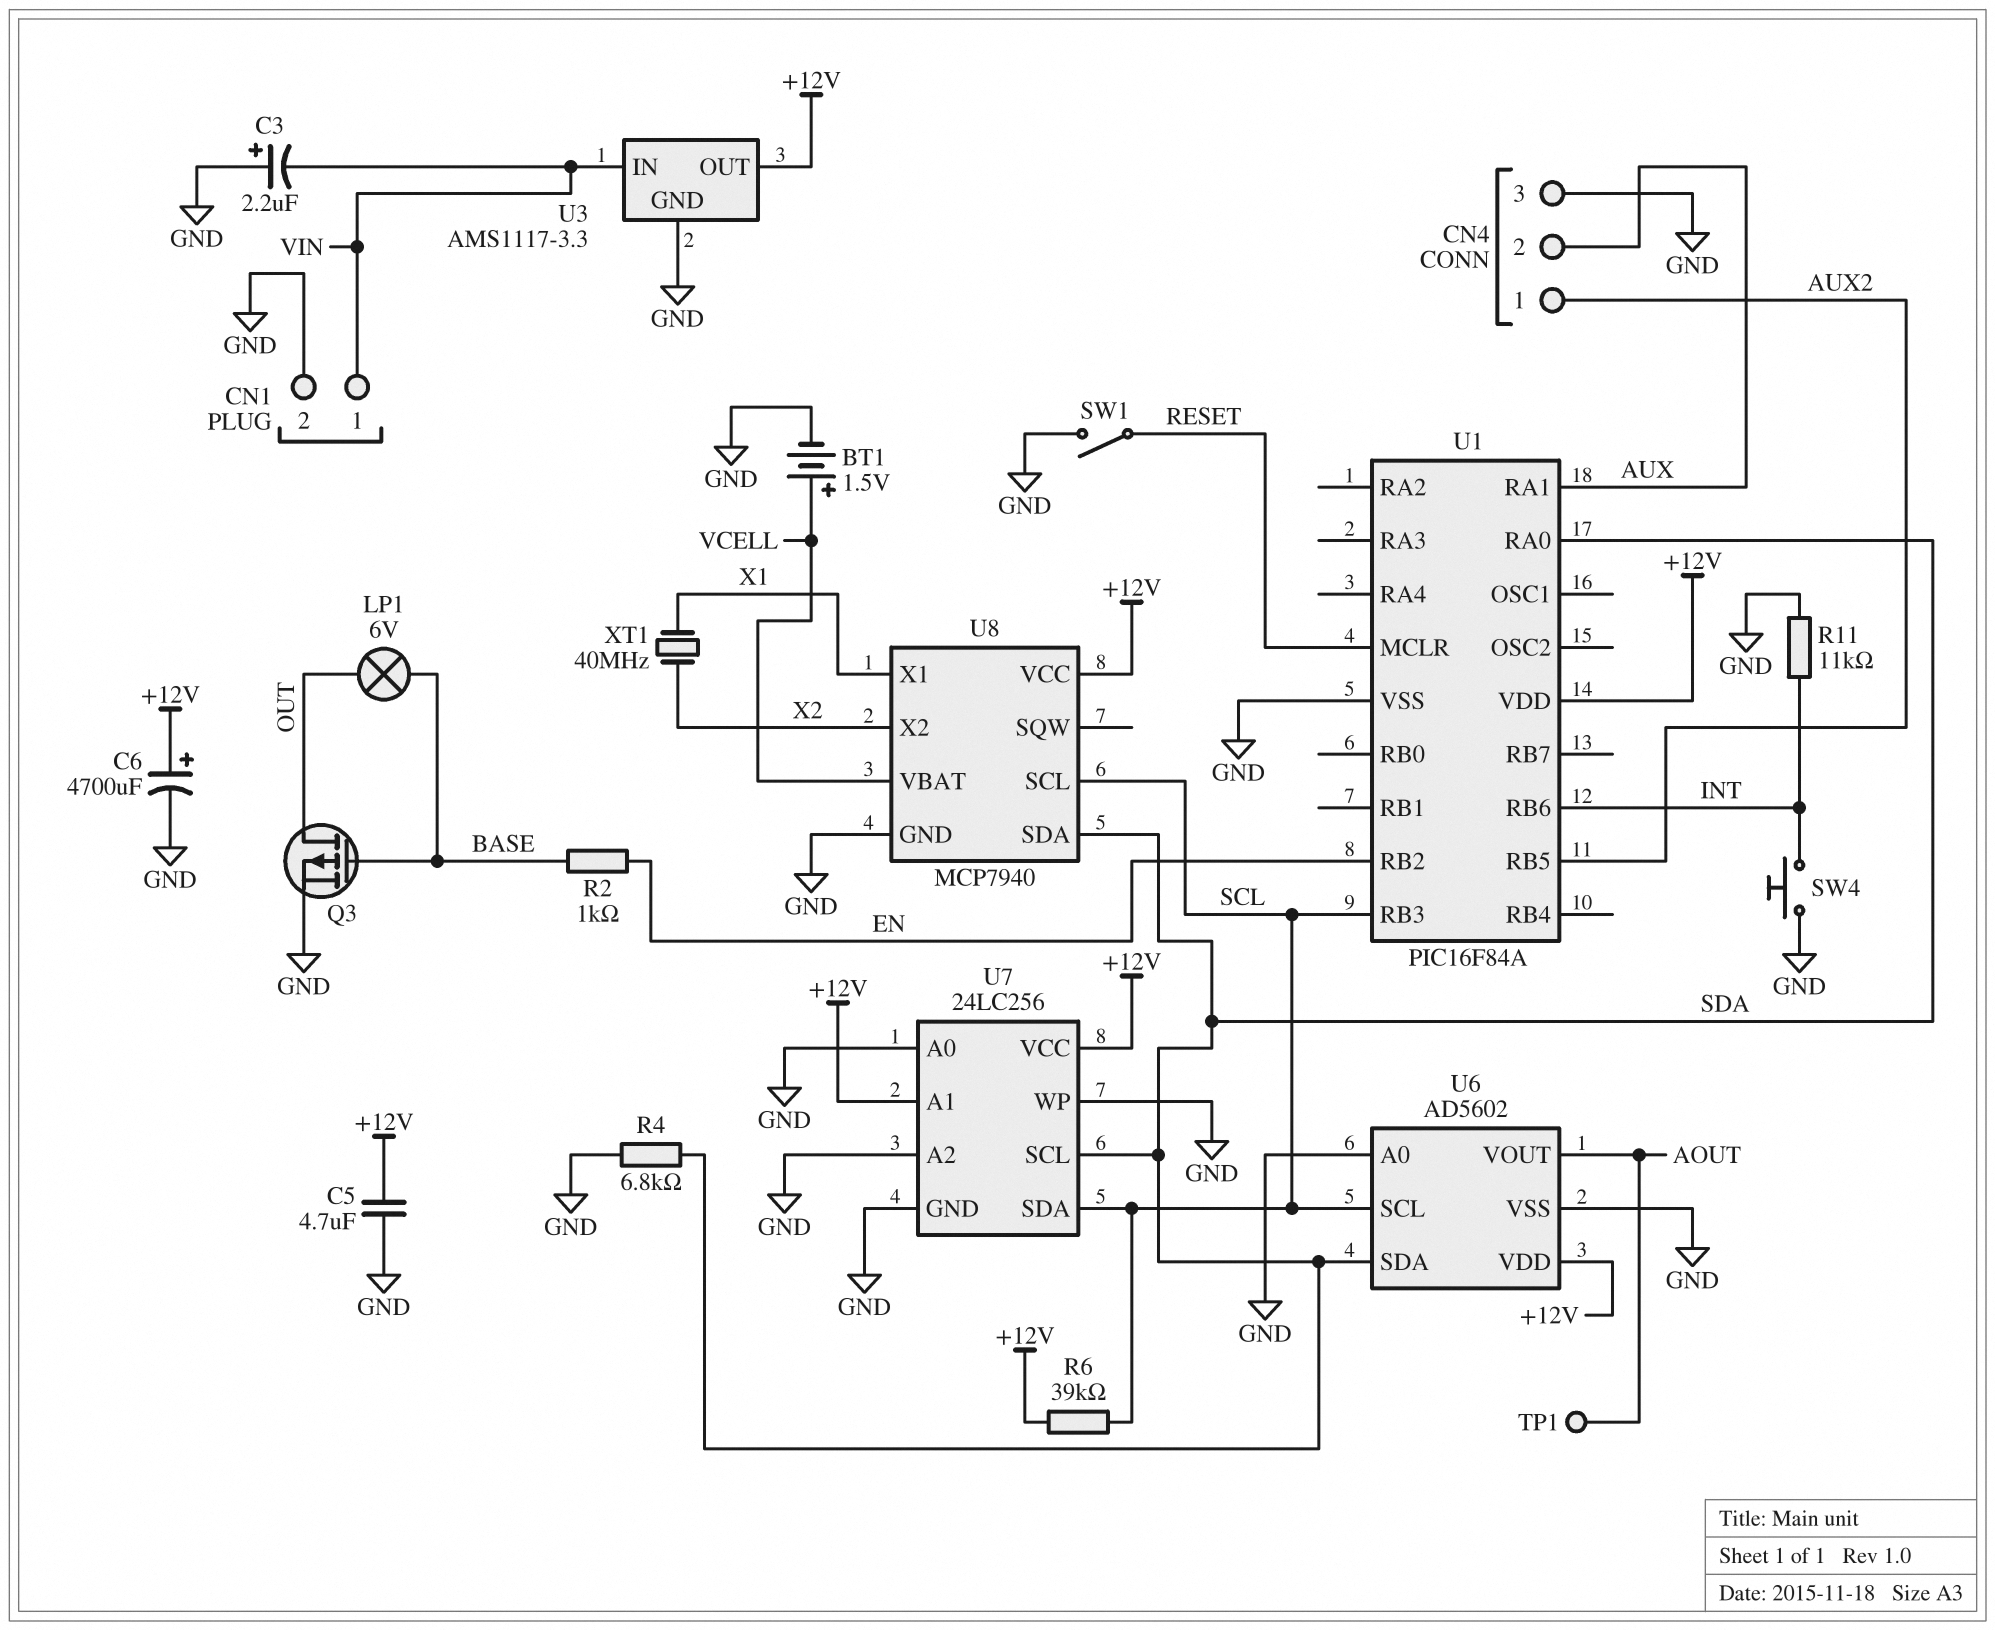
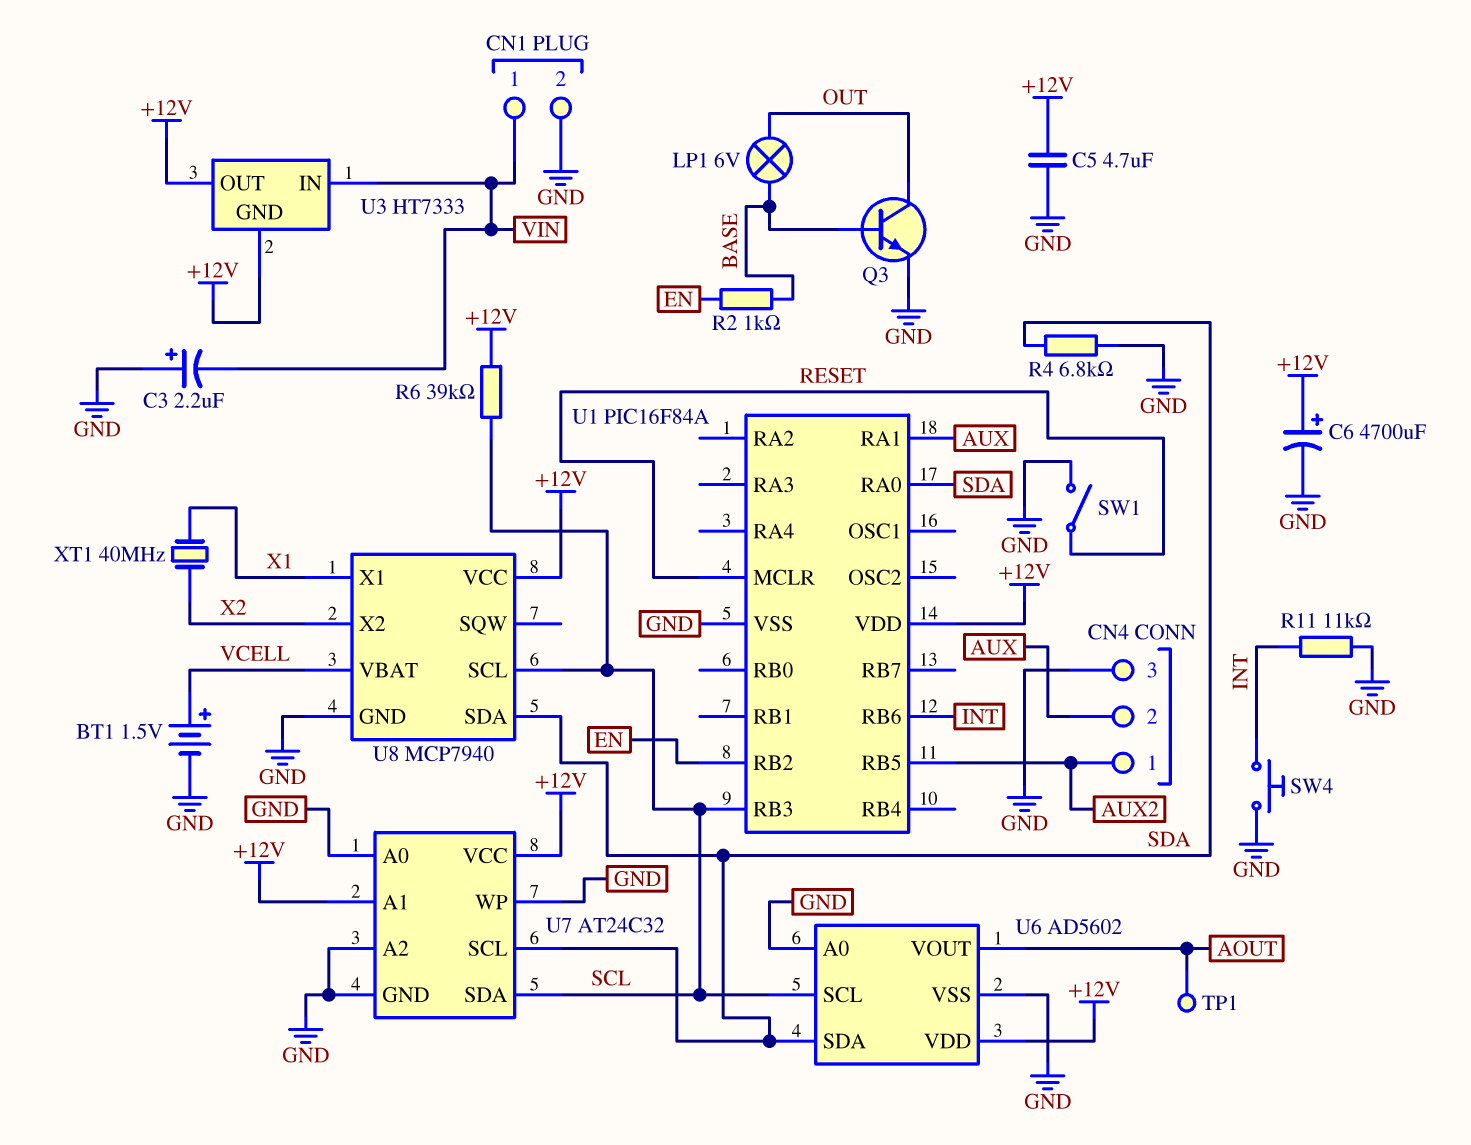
Q3: PMOS (G BASE, D OUT, S GND) -> NPN (B BASE, C OUT, E GND)
U3: AMS1117-3.3 -> HT7333
U3 pin GND: GND -> +12V
U7: 24LC256 -> AT24C32

